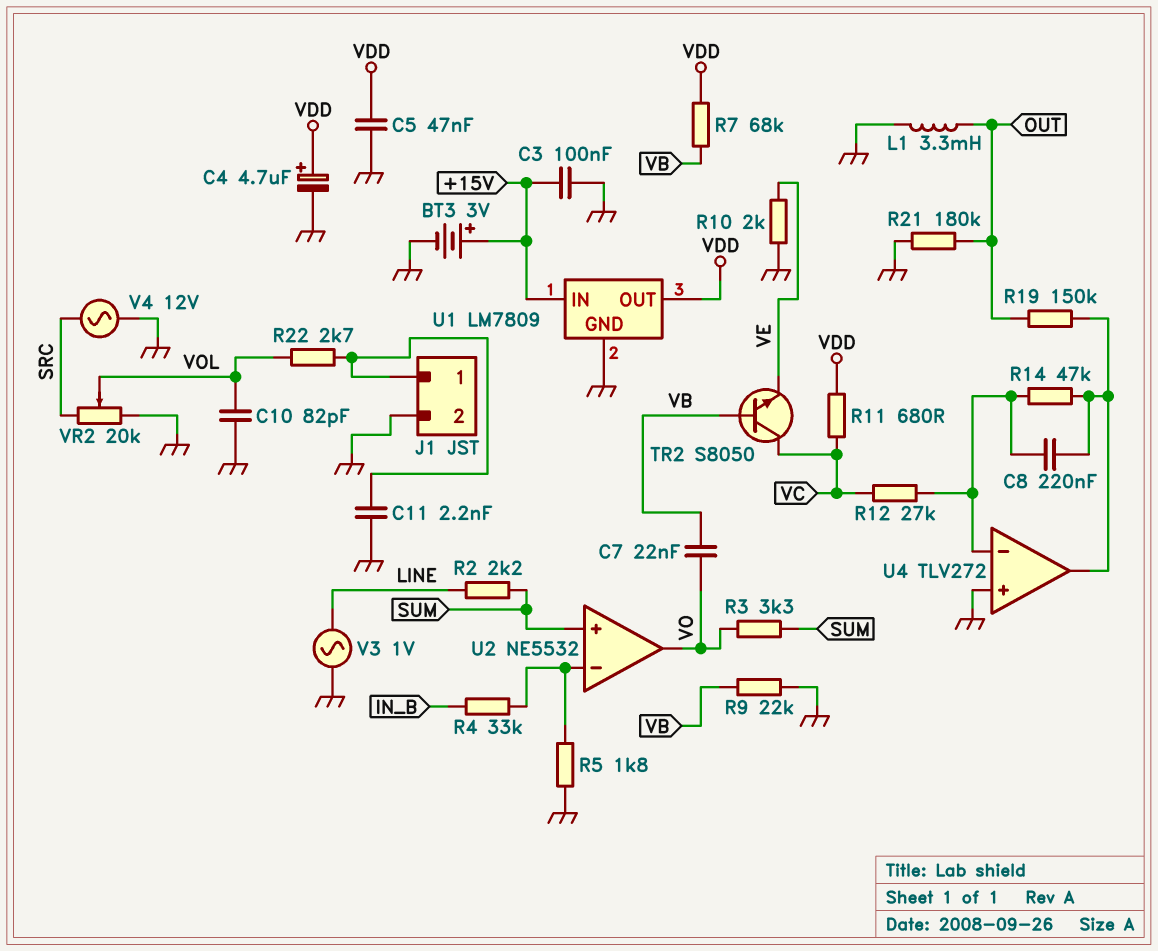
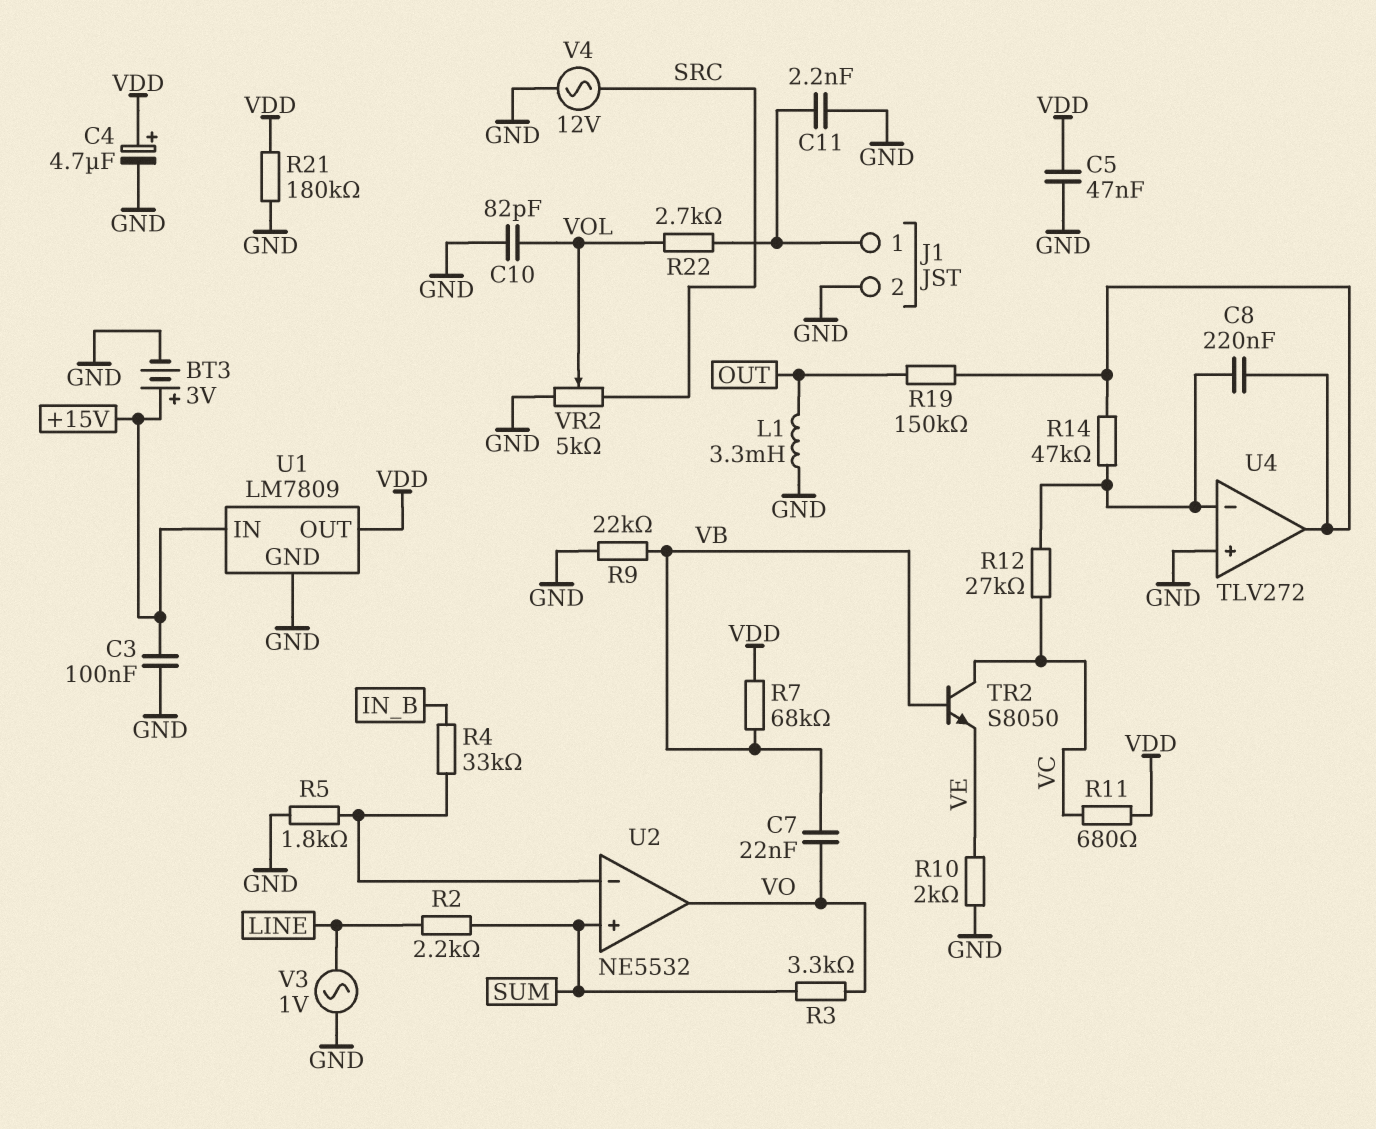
R21: 180k (GND, OUT) -> 180k (GND, VDD)
VR2: 20k (GND, SRC, wiper VOL) -> 5k (GND, SRC, wiper VOL)

